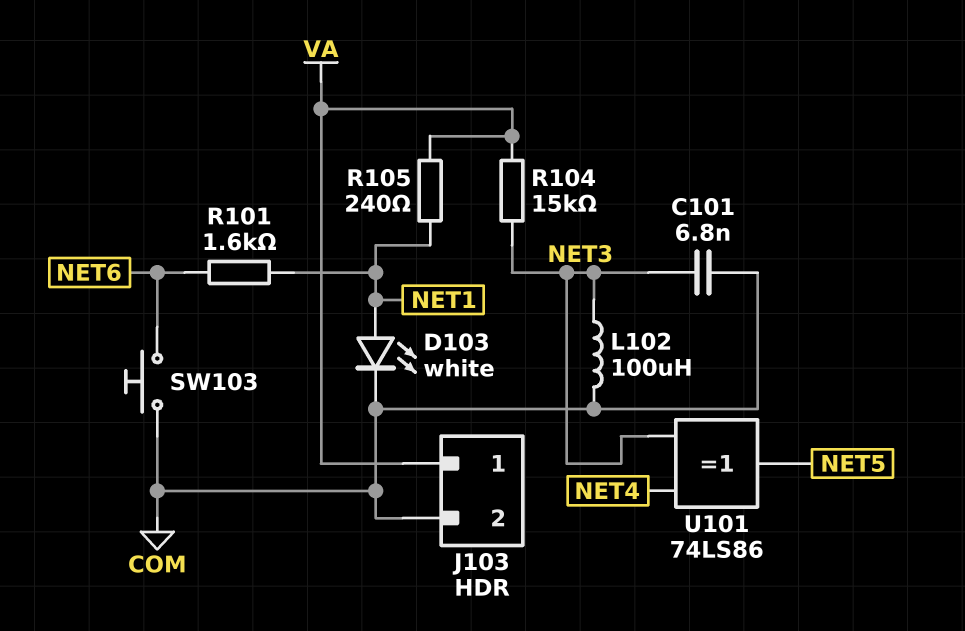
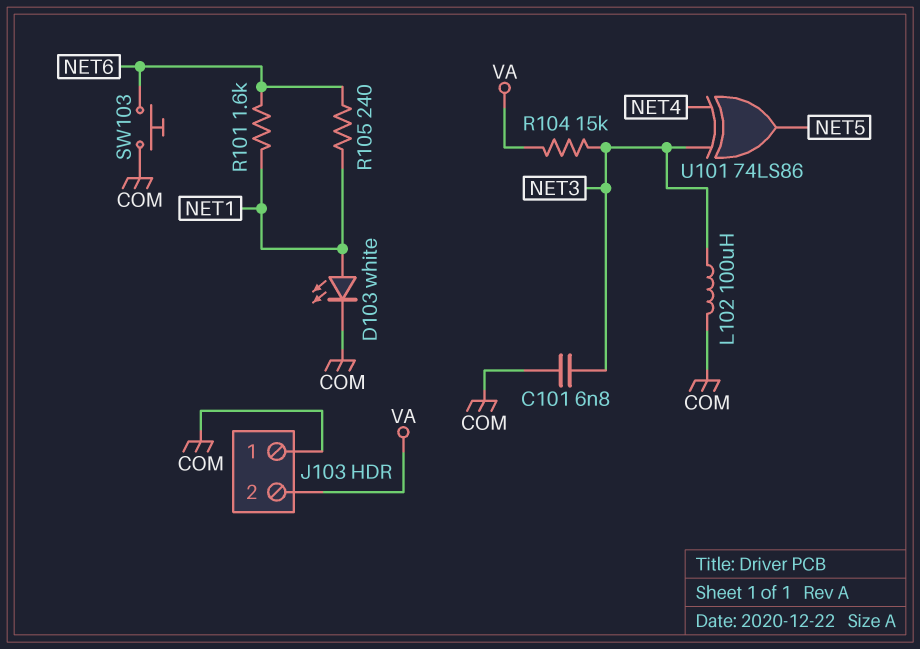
J103 pin 1: VA -> COM
J103 pin 2: COM -> VA
R105: 240 (NET1, VA) -> 240 (NET1, NET6)

